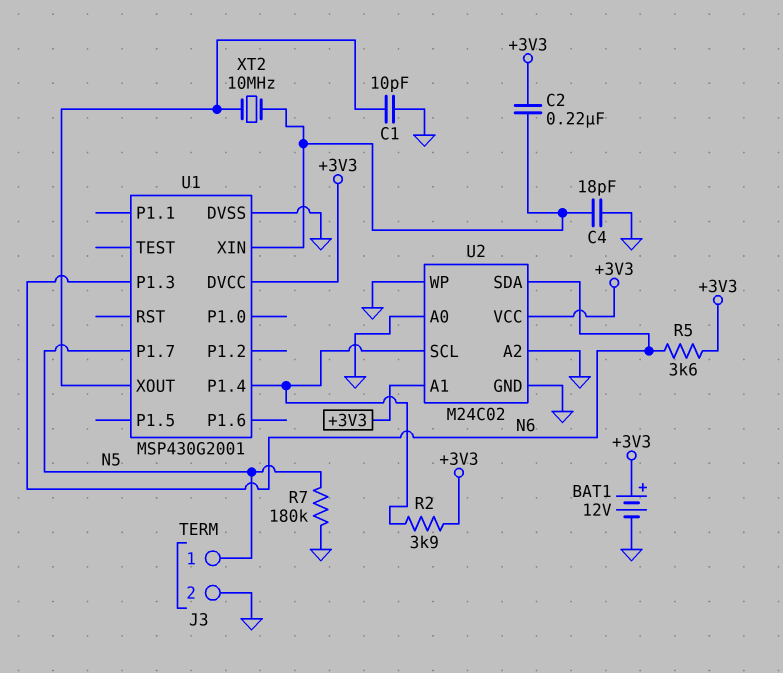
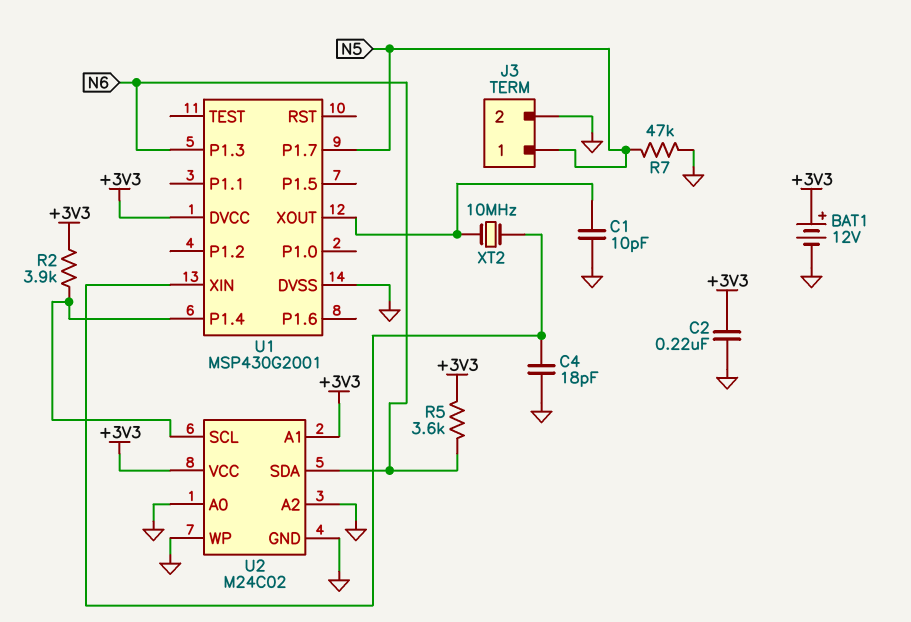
C2: 220nF (+3V3, U1/XIN) -> 220nF (+3V3, GND)
R7: 180k (GND, N5) -> 47k (GND, N5)

